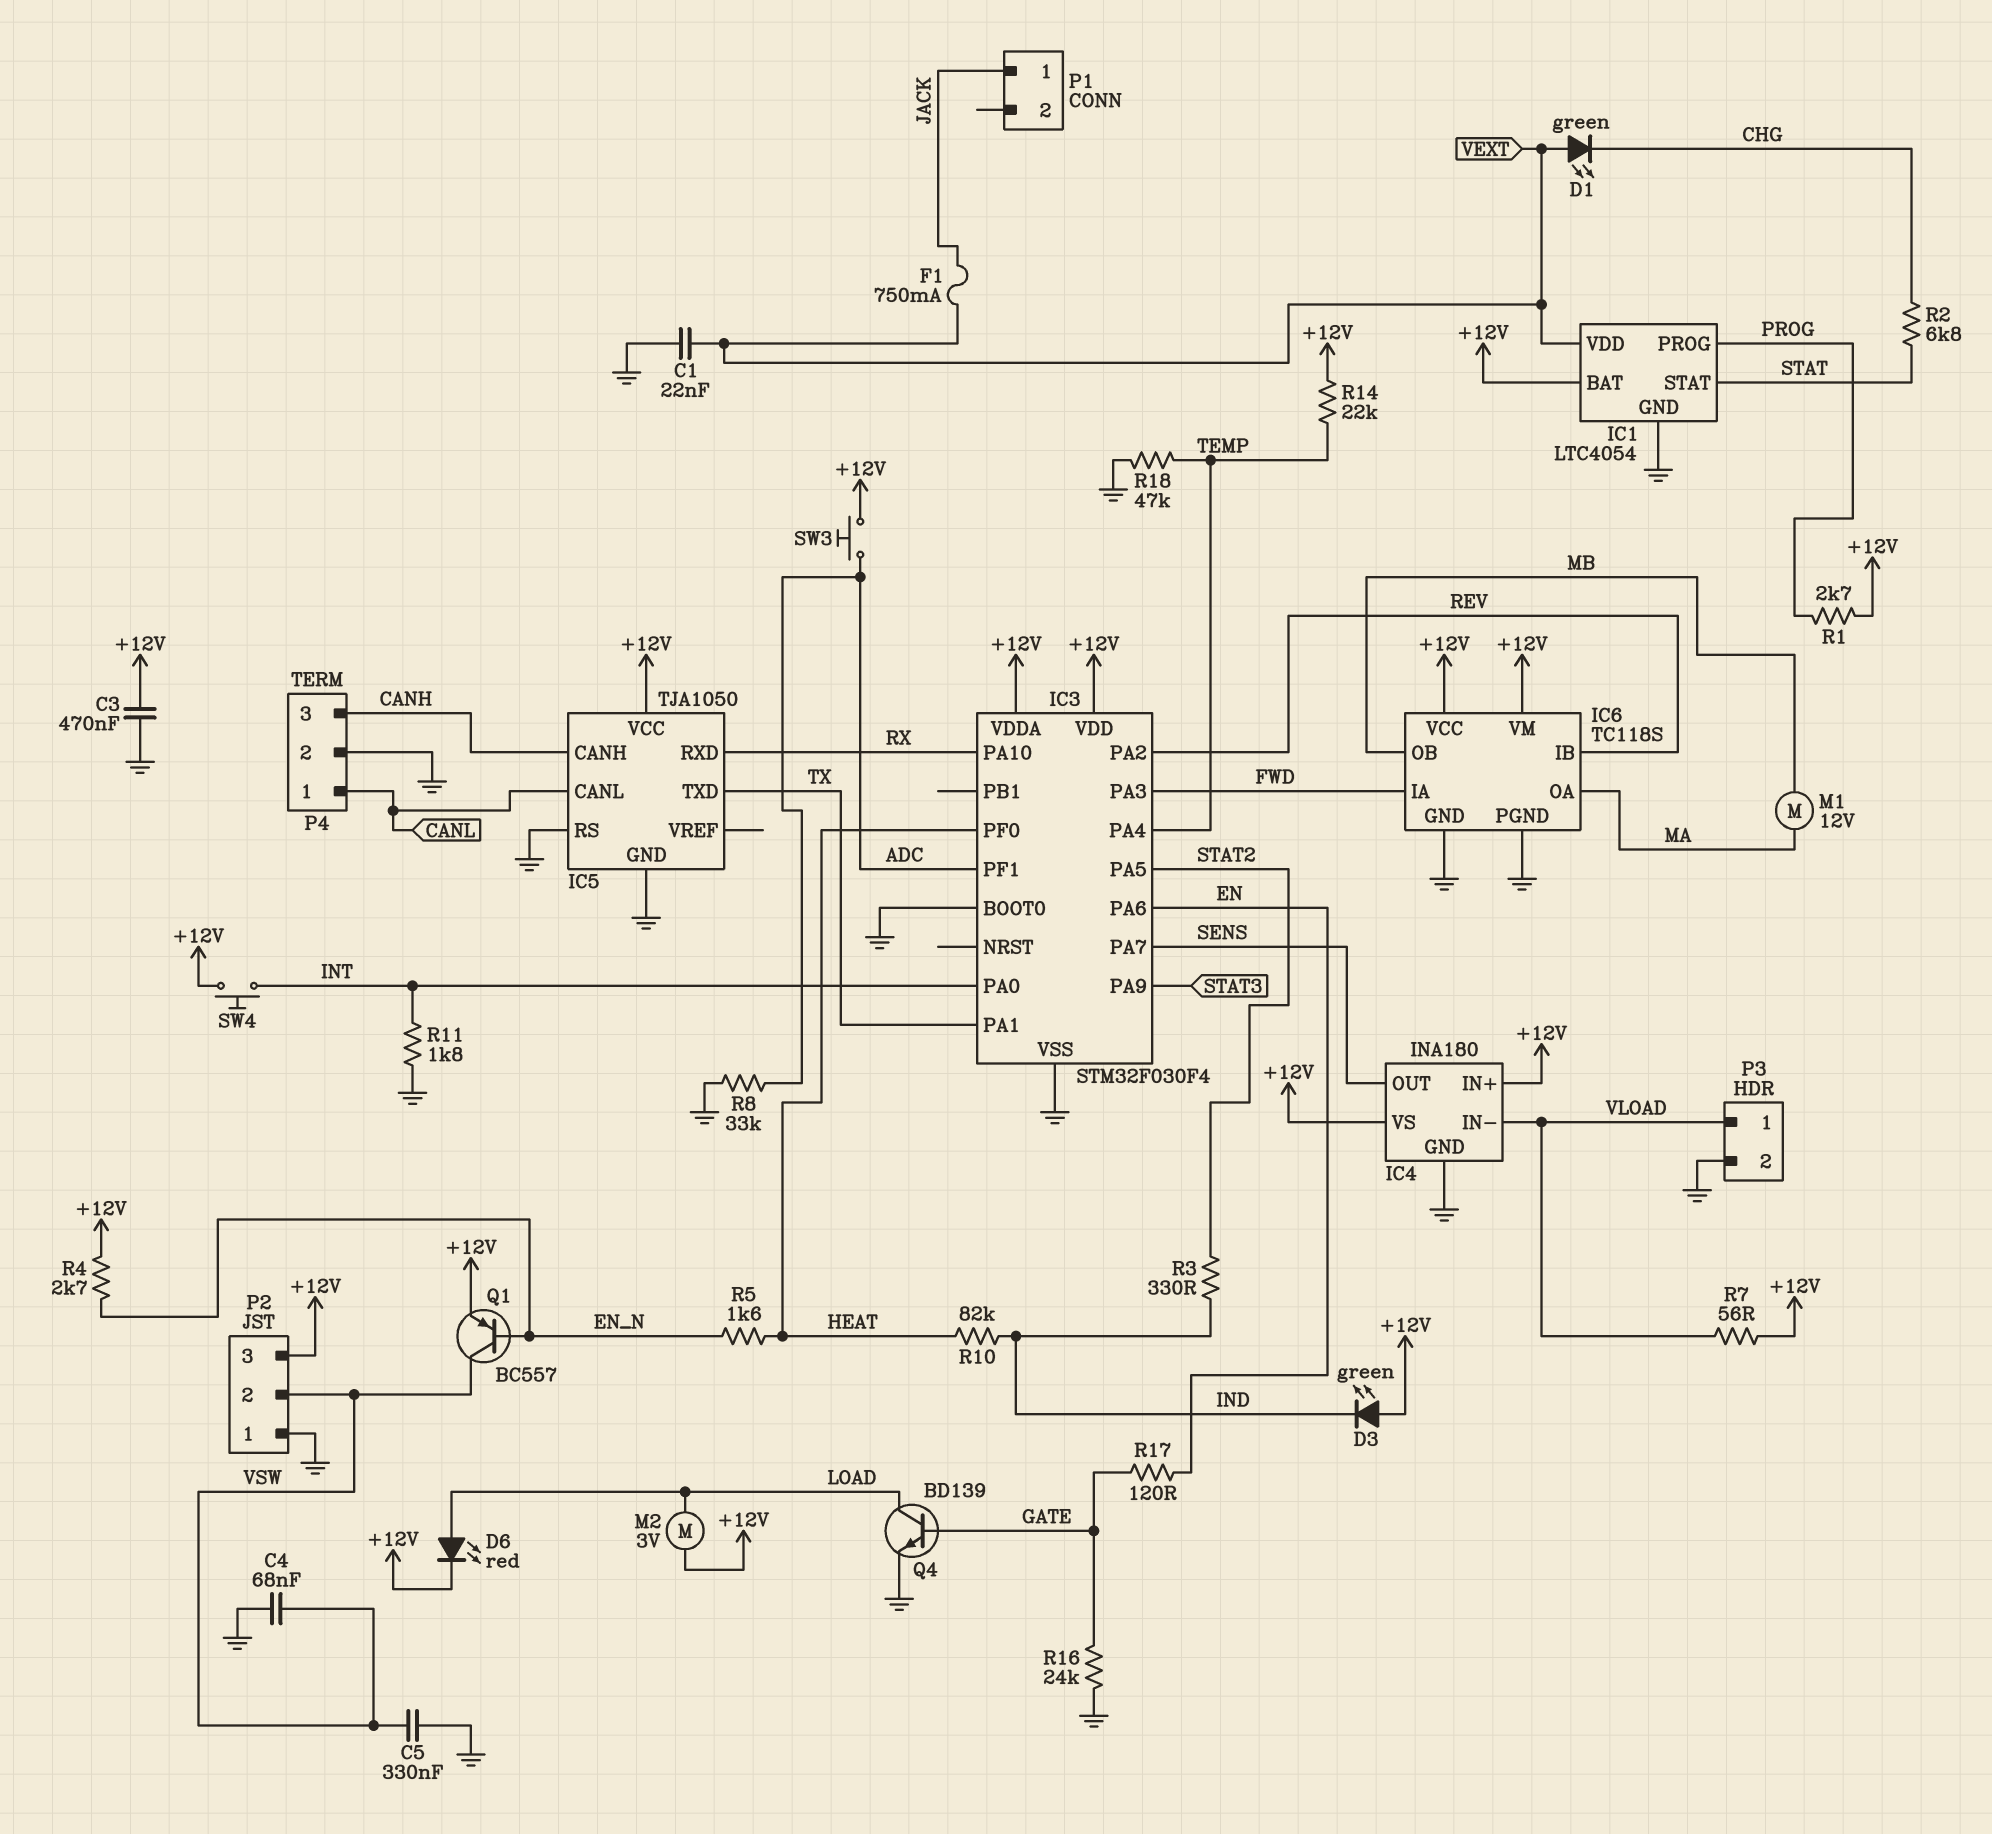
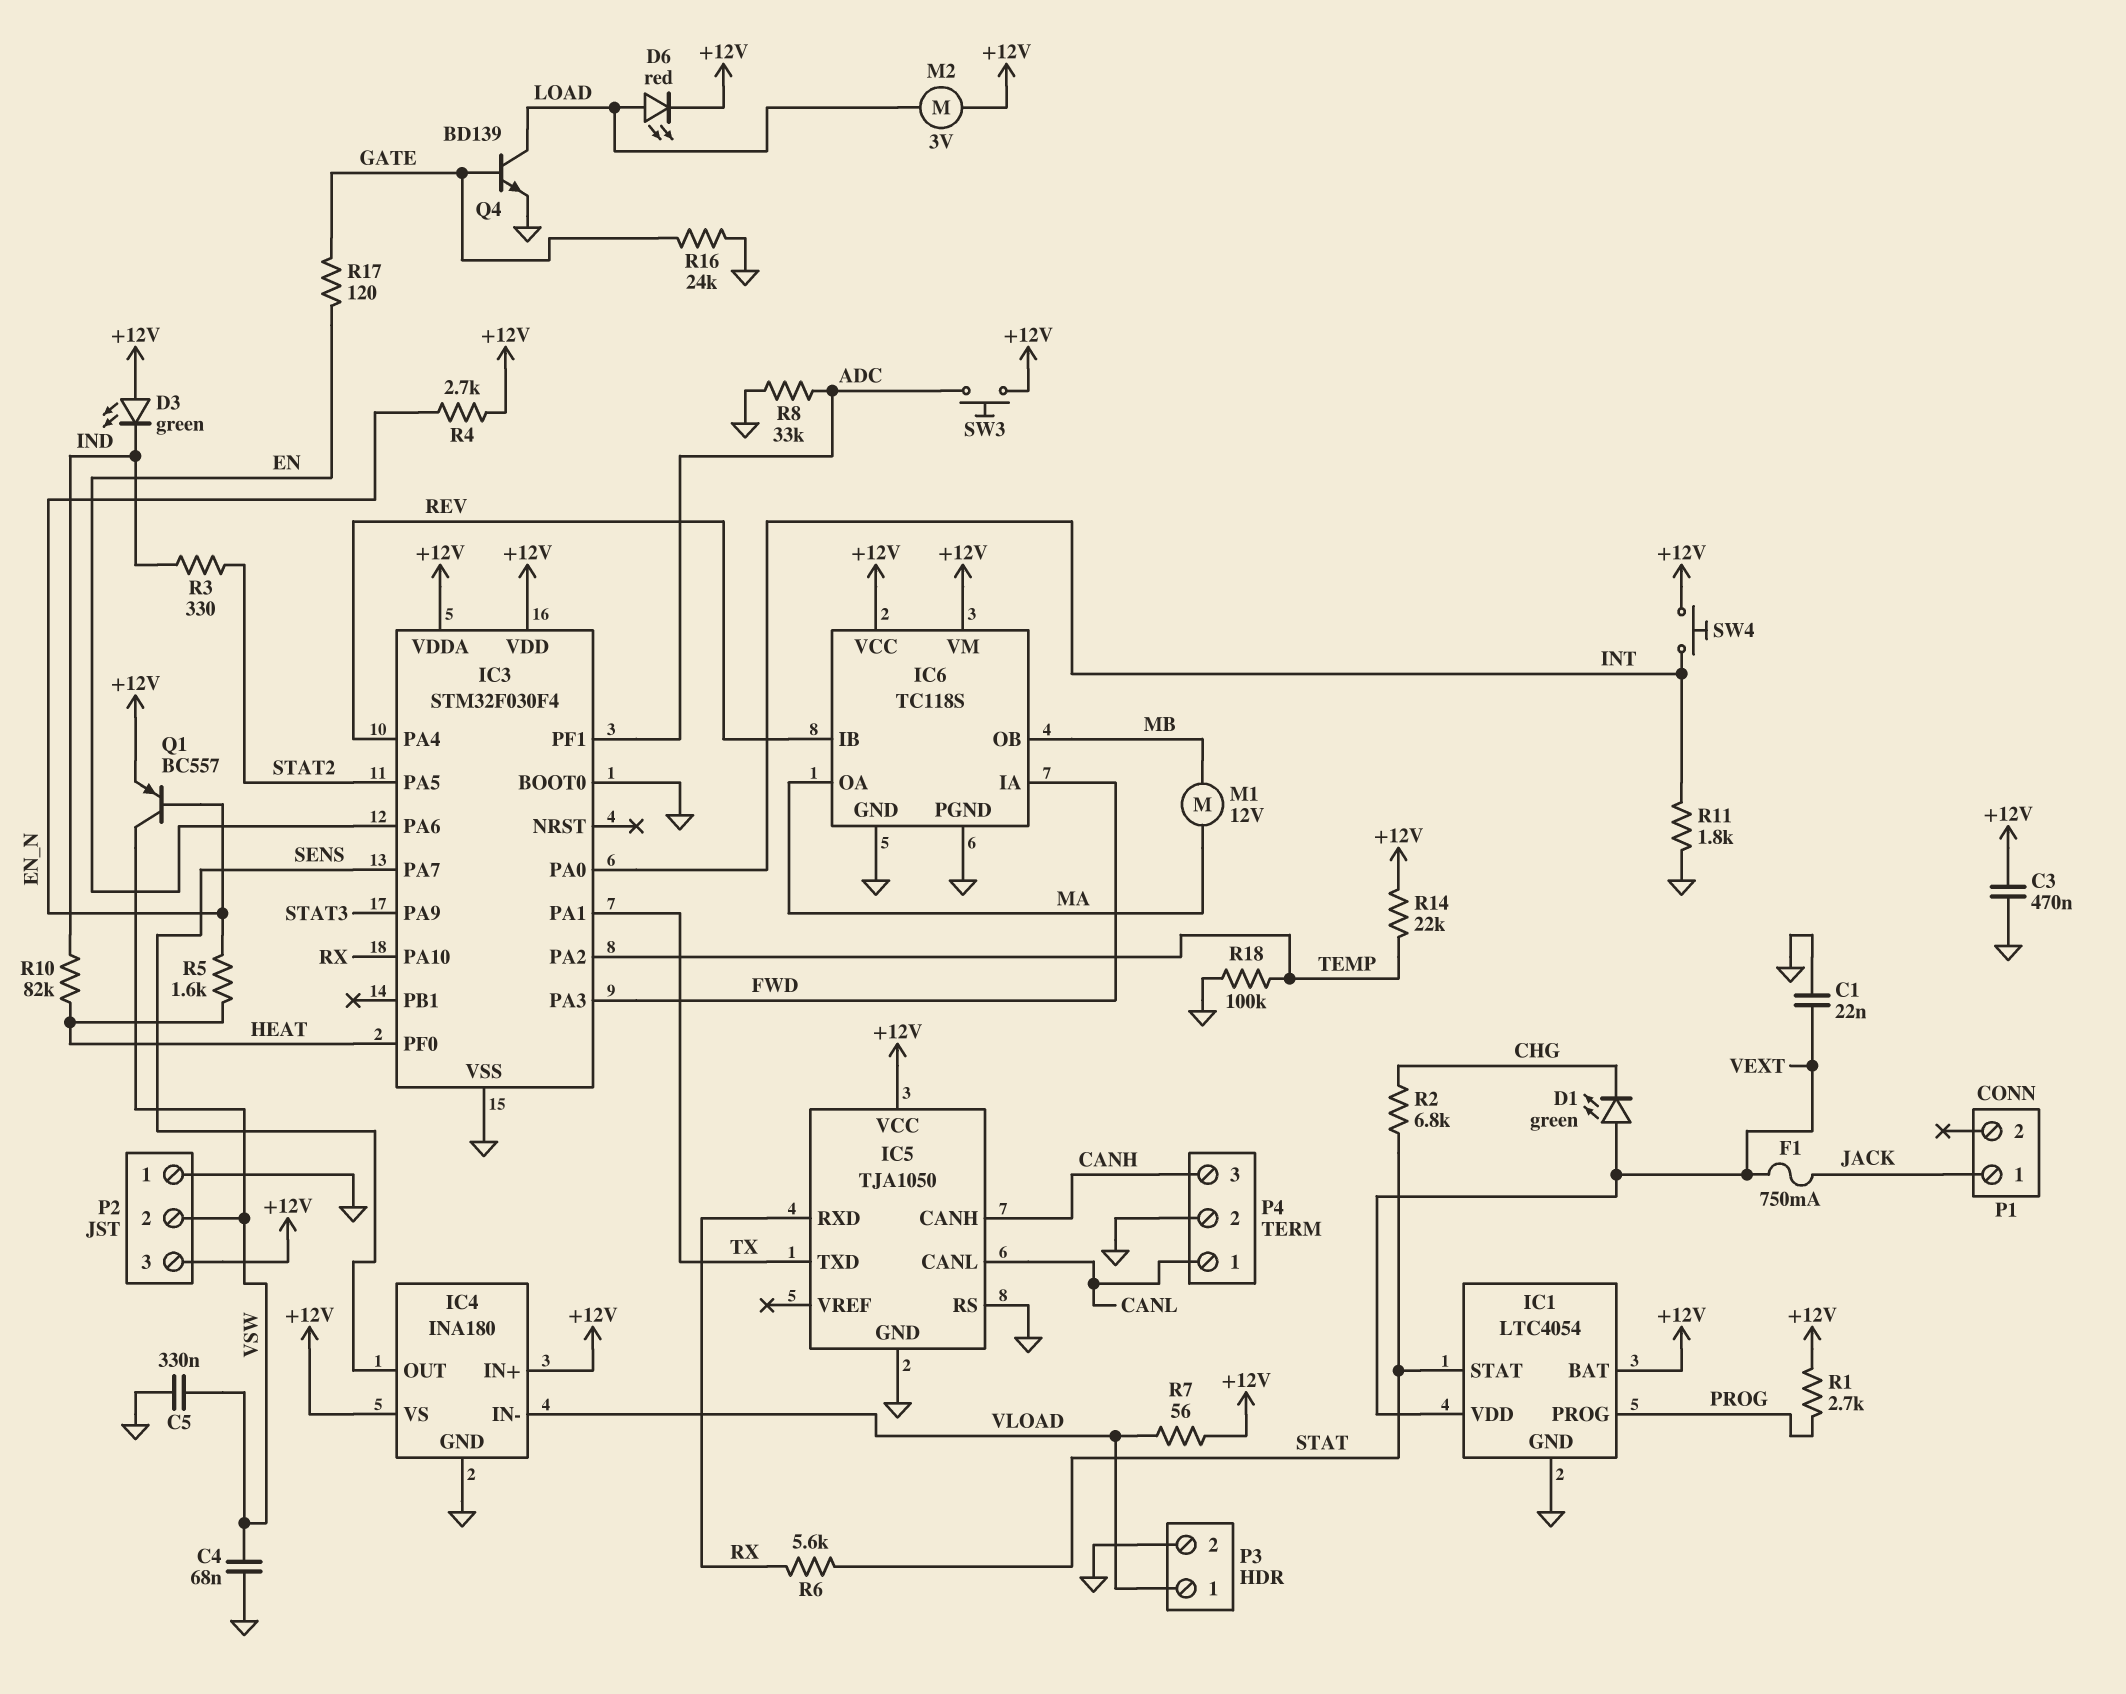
IC3 pin PA2: REV -> TEMP
IC3 pin PA4: TEMP -> REV
R6: none -> 5.6k (RX, STAT)
R18: 47k (GND, TEMP) -> 100k (GND, TEMP)

